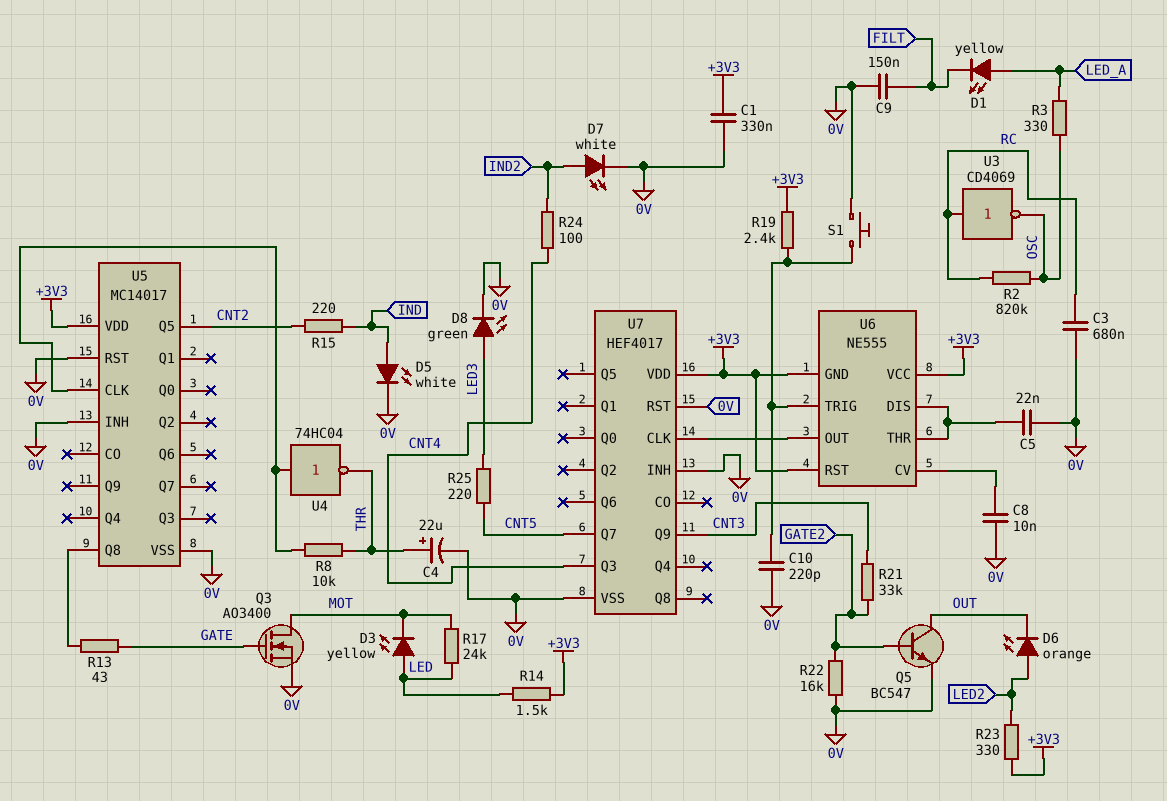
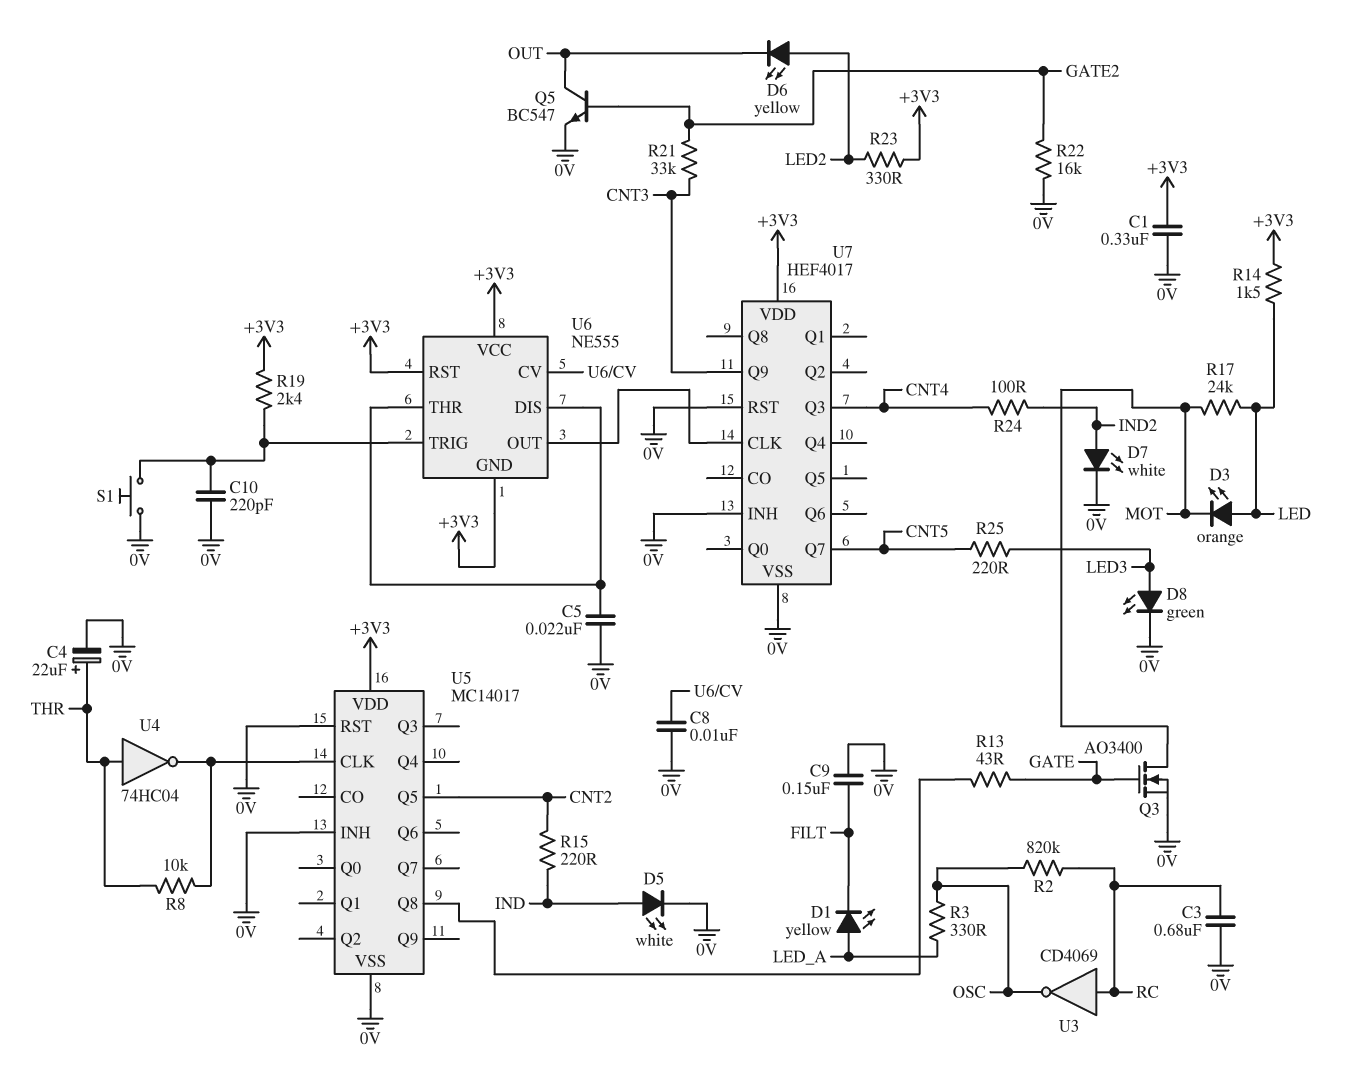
D3: LED yellow (A LED, K MOT) -> LED orange (A LED, K MOT)
D6: LED orange (A LED2, K OUT) -> LED yellow (A LED2, K OUT)
U4: NOT 74HC04 (in U5/CLK, out THR) -> NOT 74HC04 (in THR, out U5/CLK)

